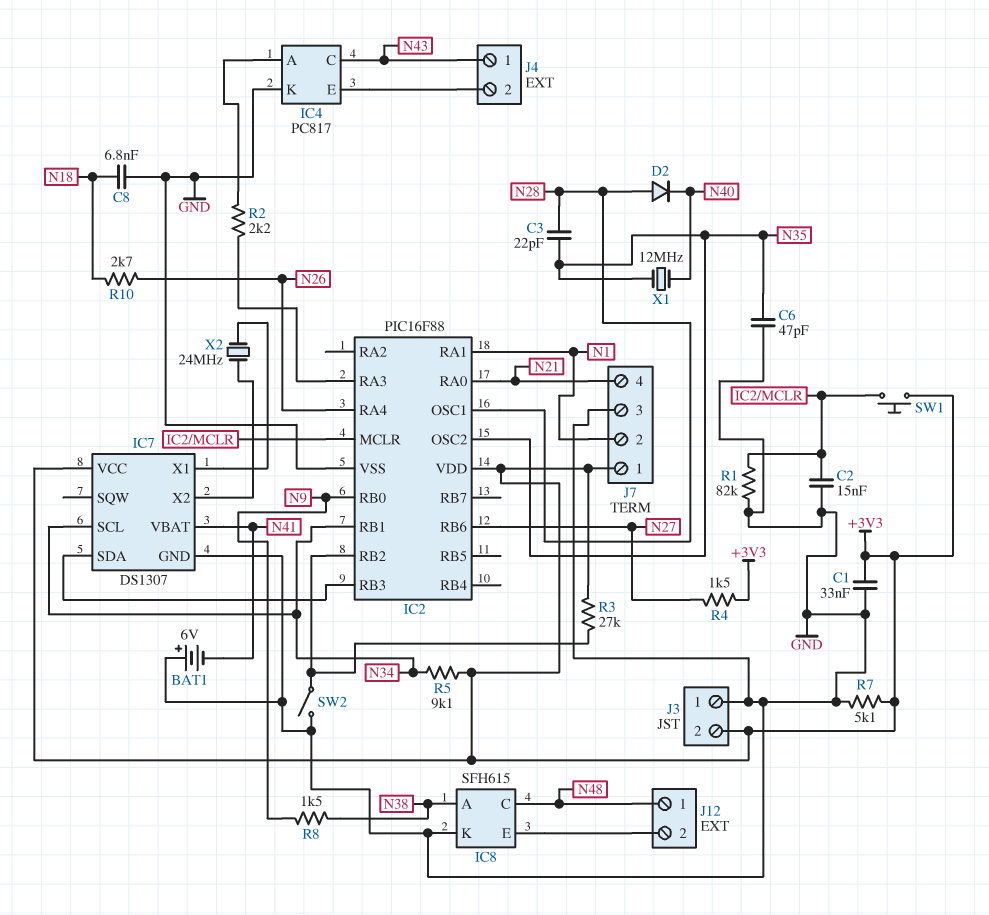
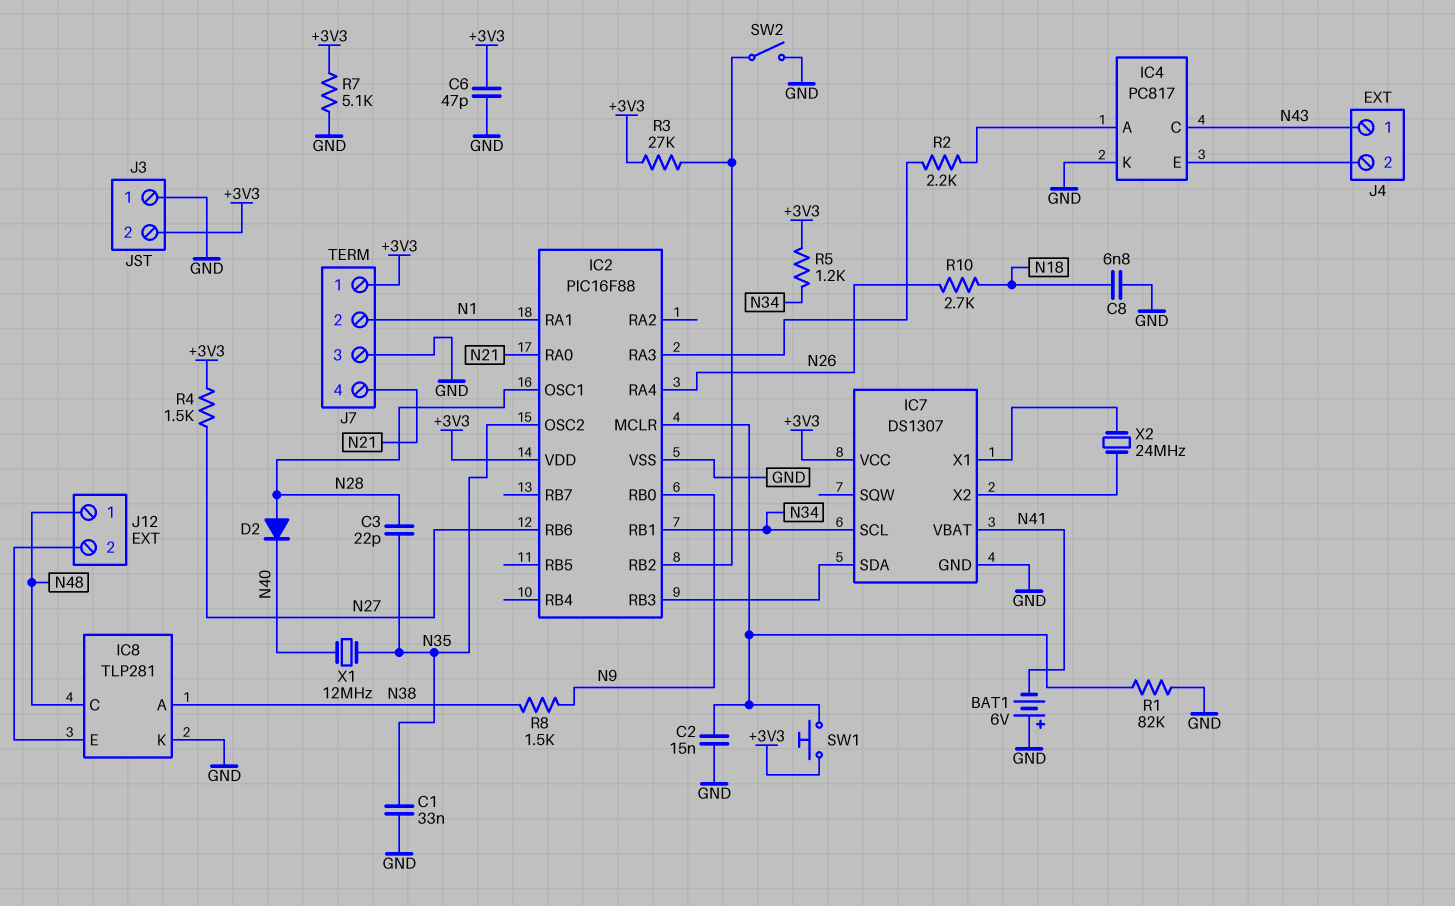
C1: 33nF (+3V3, GND) -> 33nF (GND, N35)
C6: 47pF (GND, N35) -> 47pF (+3V3, GND)
IC8: SFH615 -> TLP281
R5: 9.1k (+3V3, N34) -> 1.2k (+3V3, N34)

